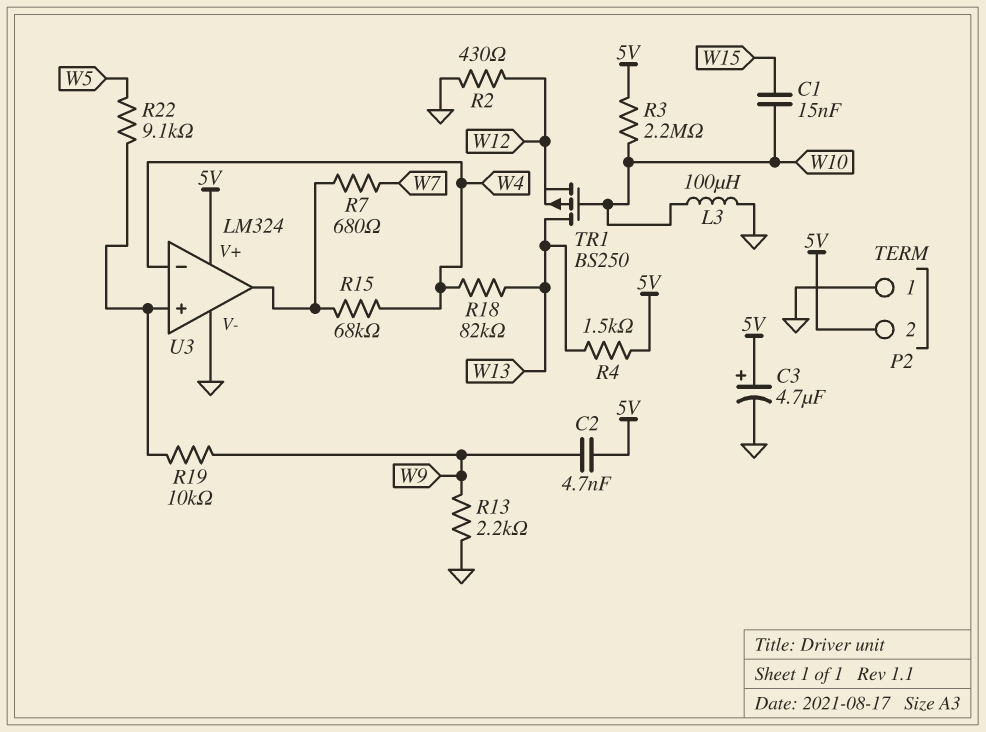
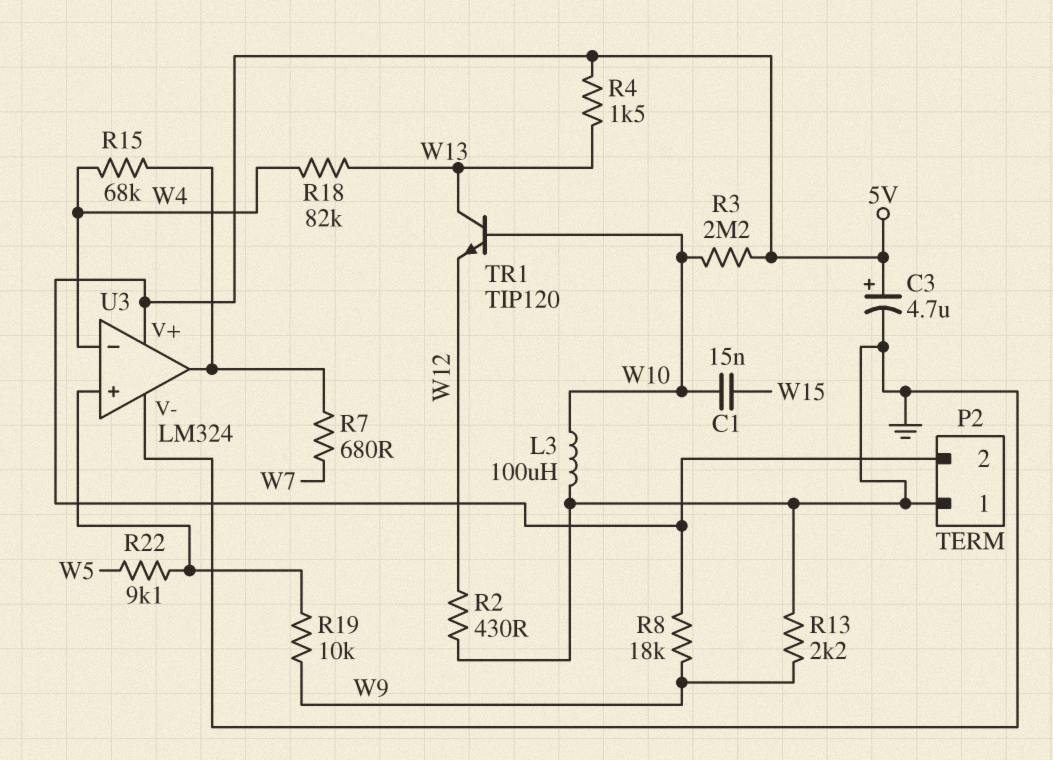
C2: 4.7nF (5V, W9) -> none
R8: none -> 18k (5V, W9)
TR1: PMOS BS250 (G W10, D W13, S W12) -> NPN TIP120 (B W10, C W13, E W12)

